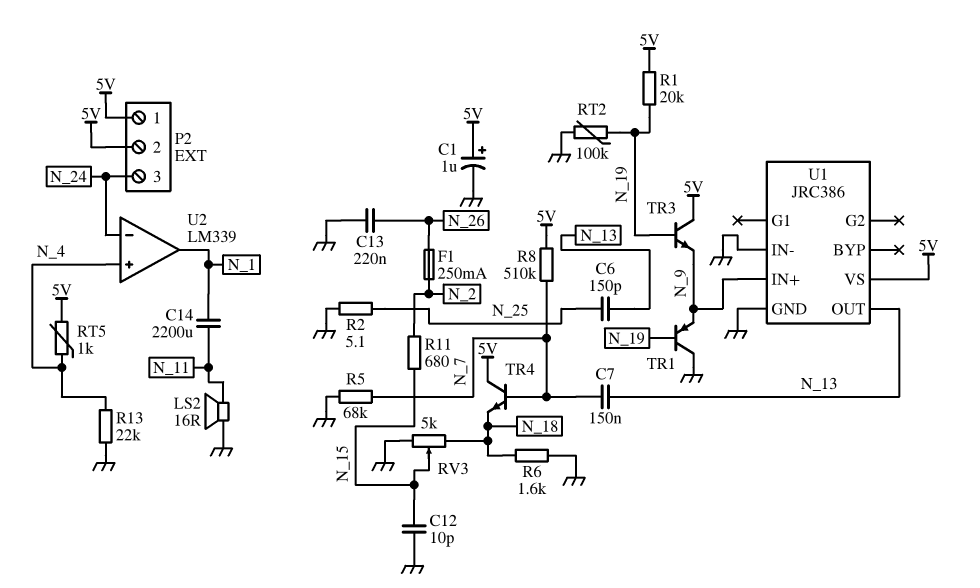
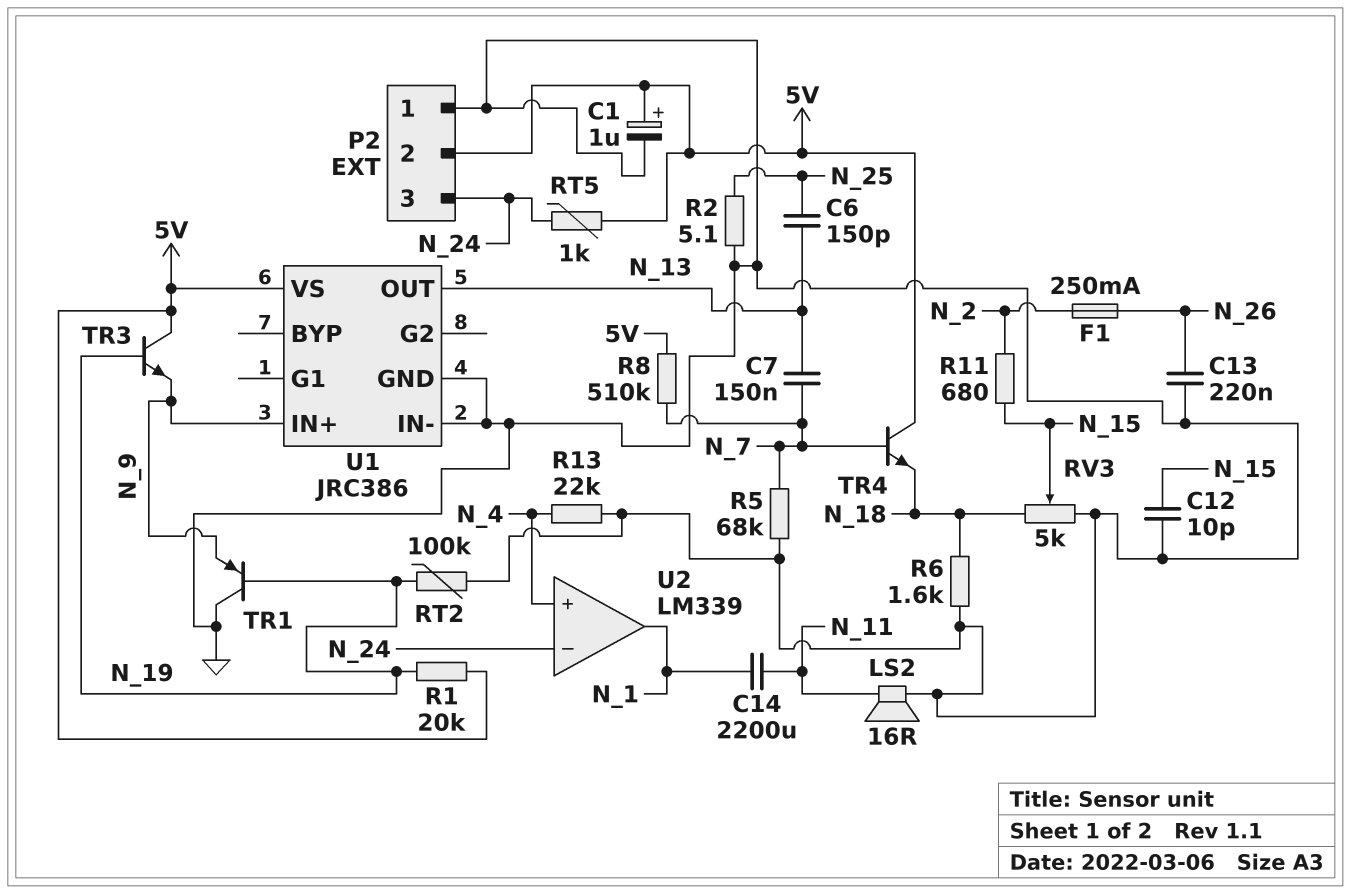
P2 pin 1: 5V -> GND
RT5: 1k (5V, N_4) -> 1k (5V, N_24)

